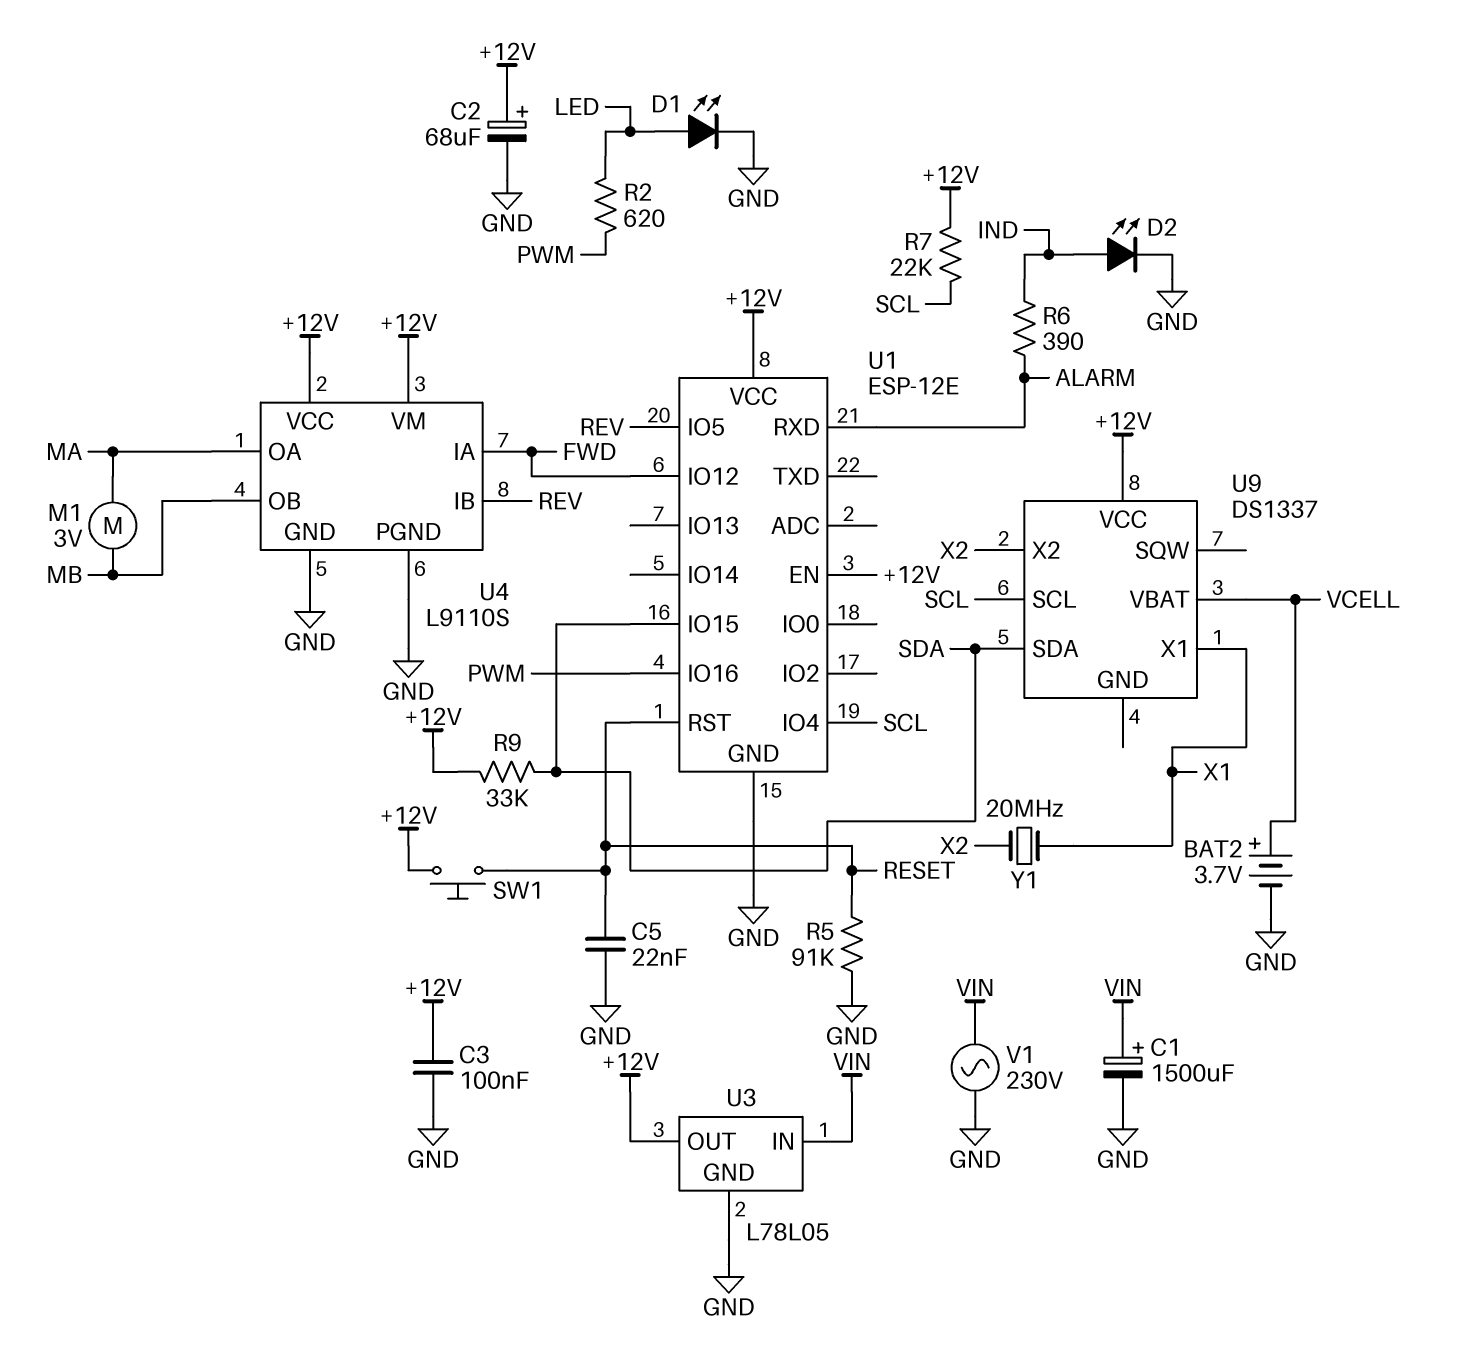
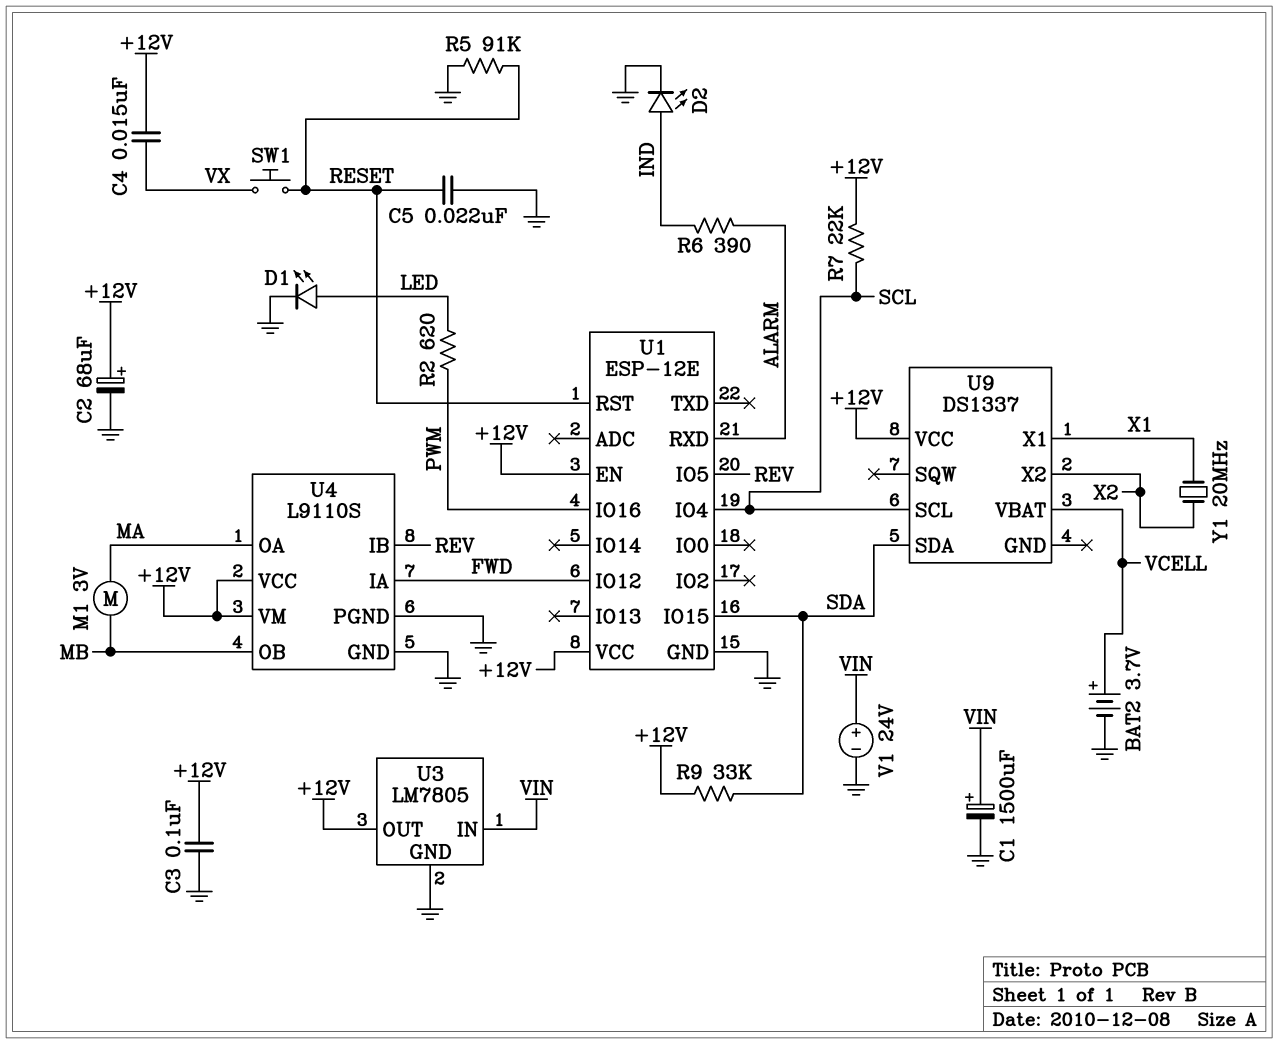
C4: none -> 15nF (+12V, VX)
SW1: button (+12V, RESET) -> button (RESET, VX)
U3: L78L05 -> LM7805
V1: AC 230V (GND, VIN) -> 24V (plus VIN, minus GND)

